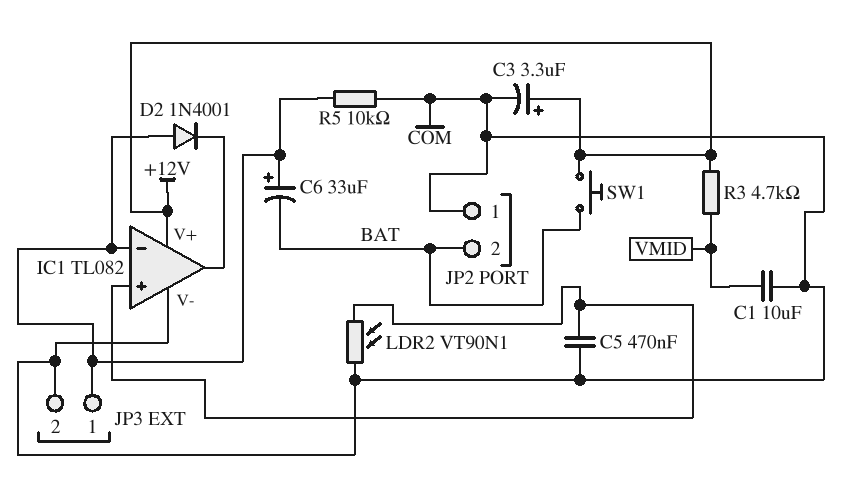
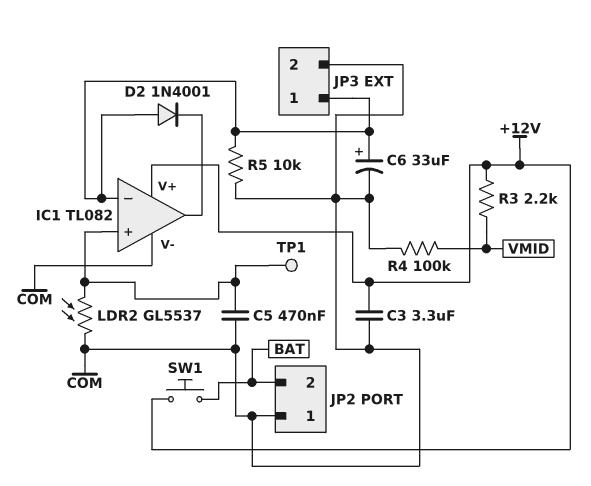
C1: 10uF (COM, VMID) -> none
C3: 3.3uF (plus +12V, minus COM) -> 3.3uF (+12V, COM)
C6: 33uF (plus IC1/in-, minus BAT) -> 33uF (plus IC1/in-, minus COM)
LDR2: VT90N1 (COM, IC1/in+) -> GL5537 (COM, IC1/in+)
R3: 4.7k (+12V, VMID) -> 2.2k (+12V, VMID)
R4: none -> 100k (COM, VMID)
TP1: none -> test point (IC1/in+)

